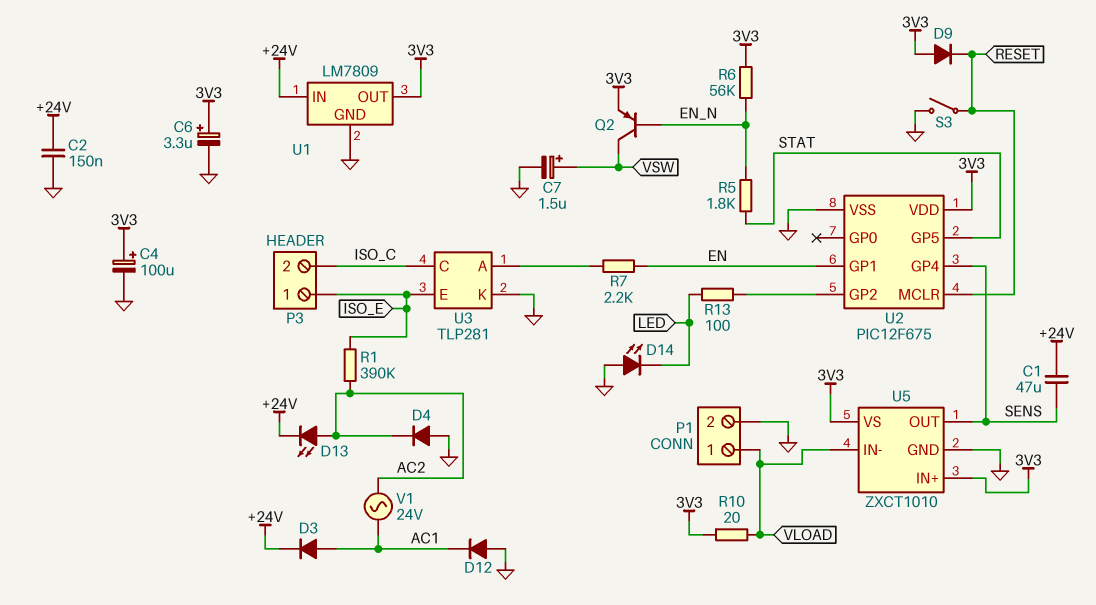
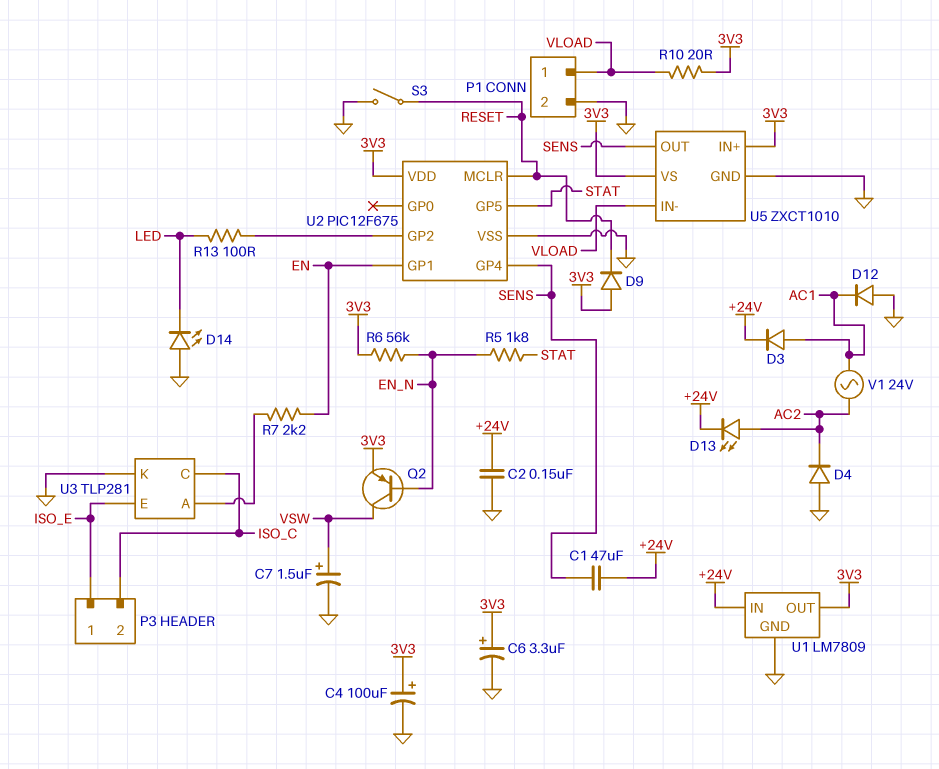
R1: 390k (AC2, ISO_E) -> none

